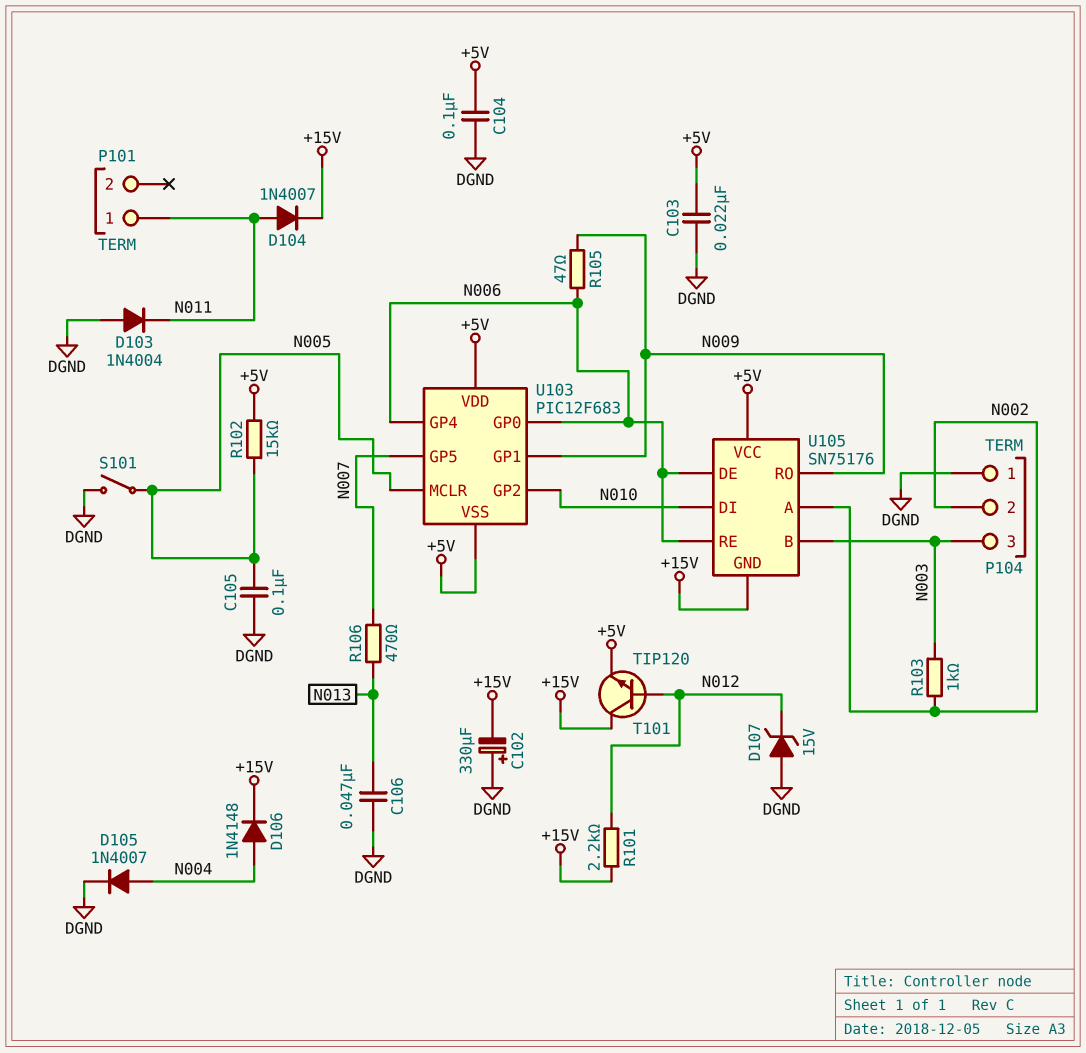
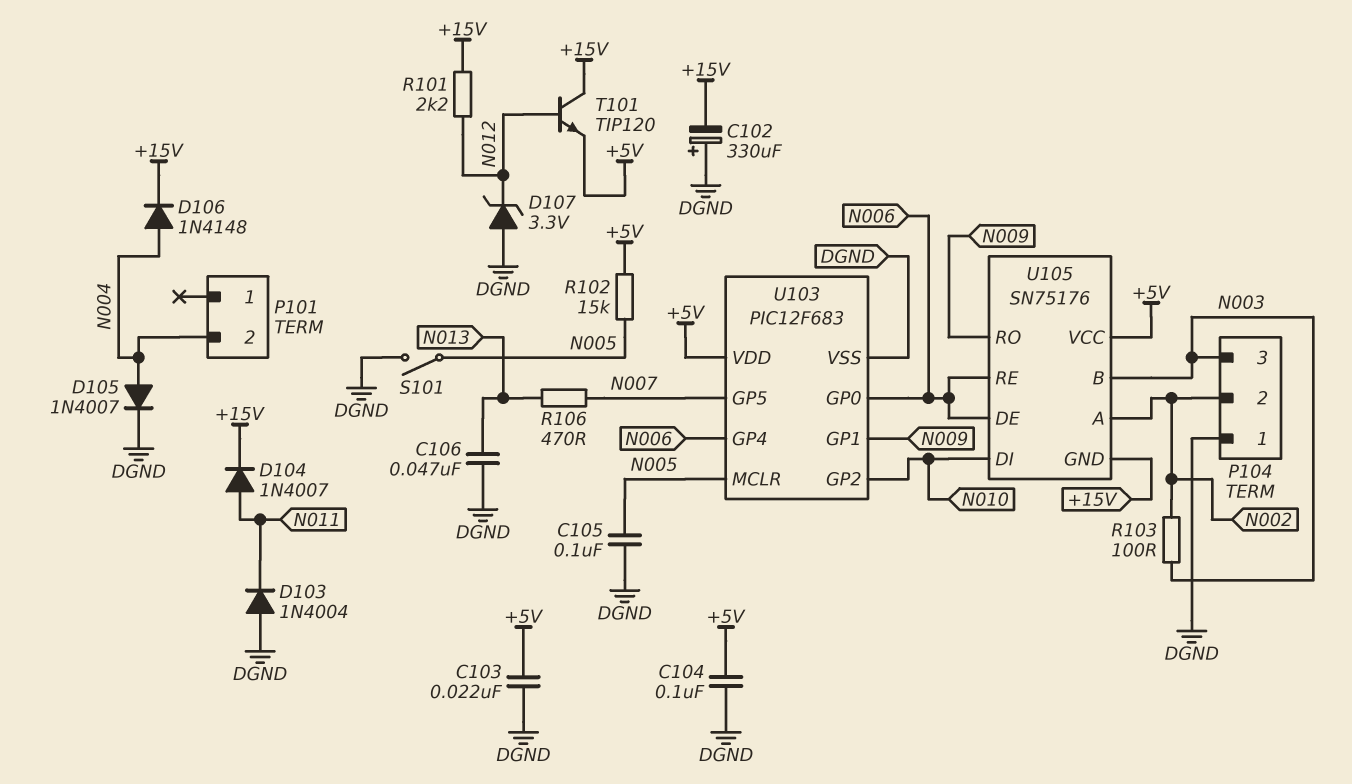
D107: zener 15V (A DGND, K N012) -> zener 3.3V (A DGND, K N012)
P101 pin 1: N011 -> none
P101 pin 2: none -> N004
R103: 1k (N002, N003) -> 100 (N002, N003)
R105: 47 (N006, N009) -> none
U103 pin VSS: +5V -> DGND

